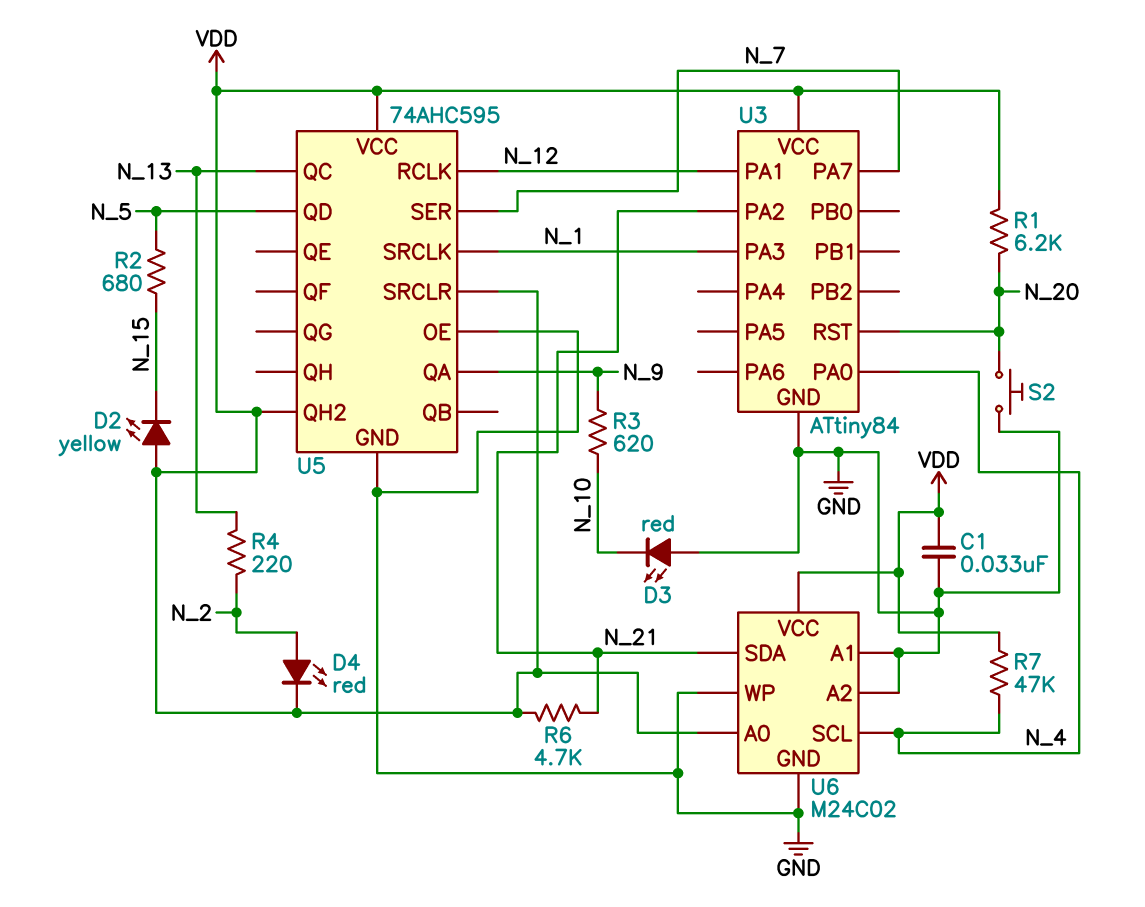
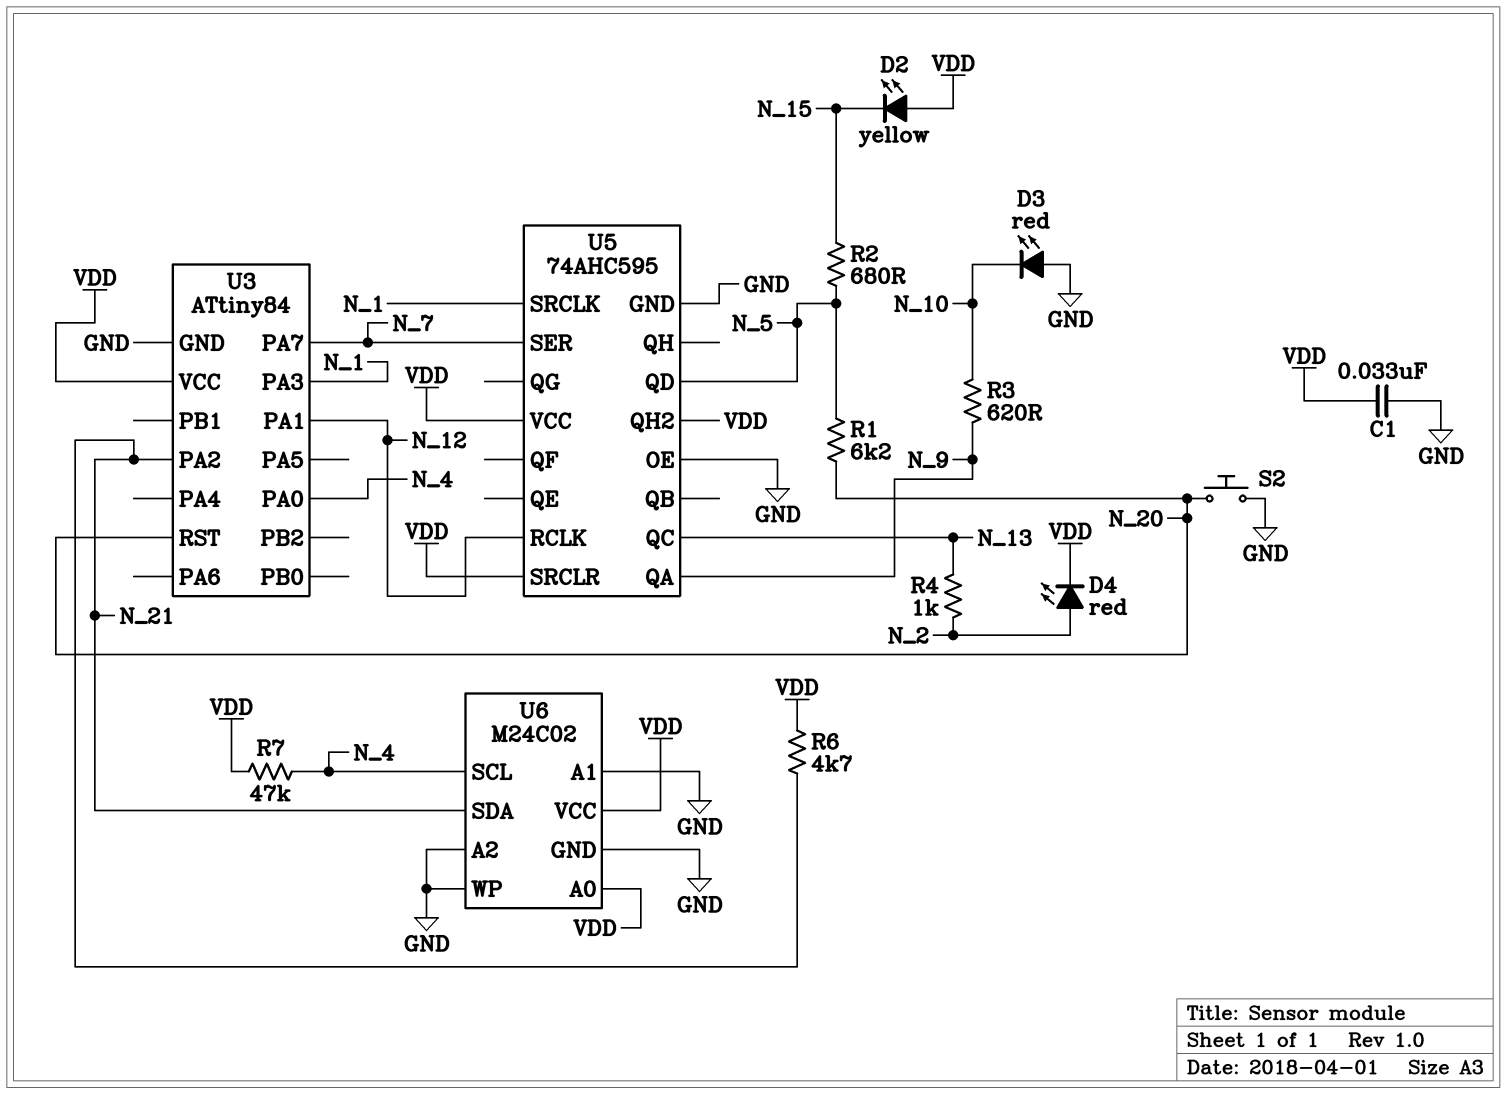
R1: 6.2k (N_20, VDD) -> 6.2k (N_5, N_20)
R4: 220 (N_2, N_13) -> 1k (N_2, N_13)

